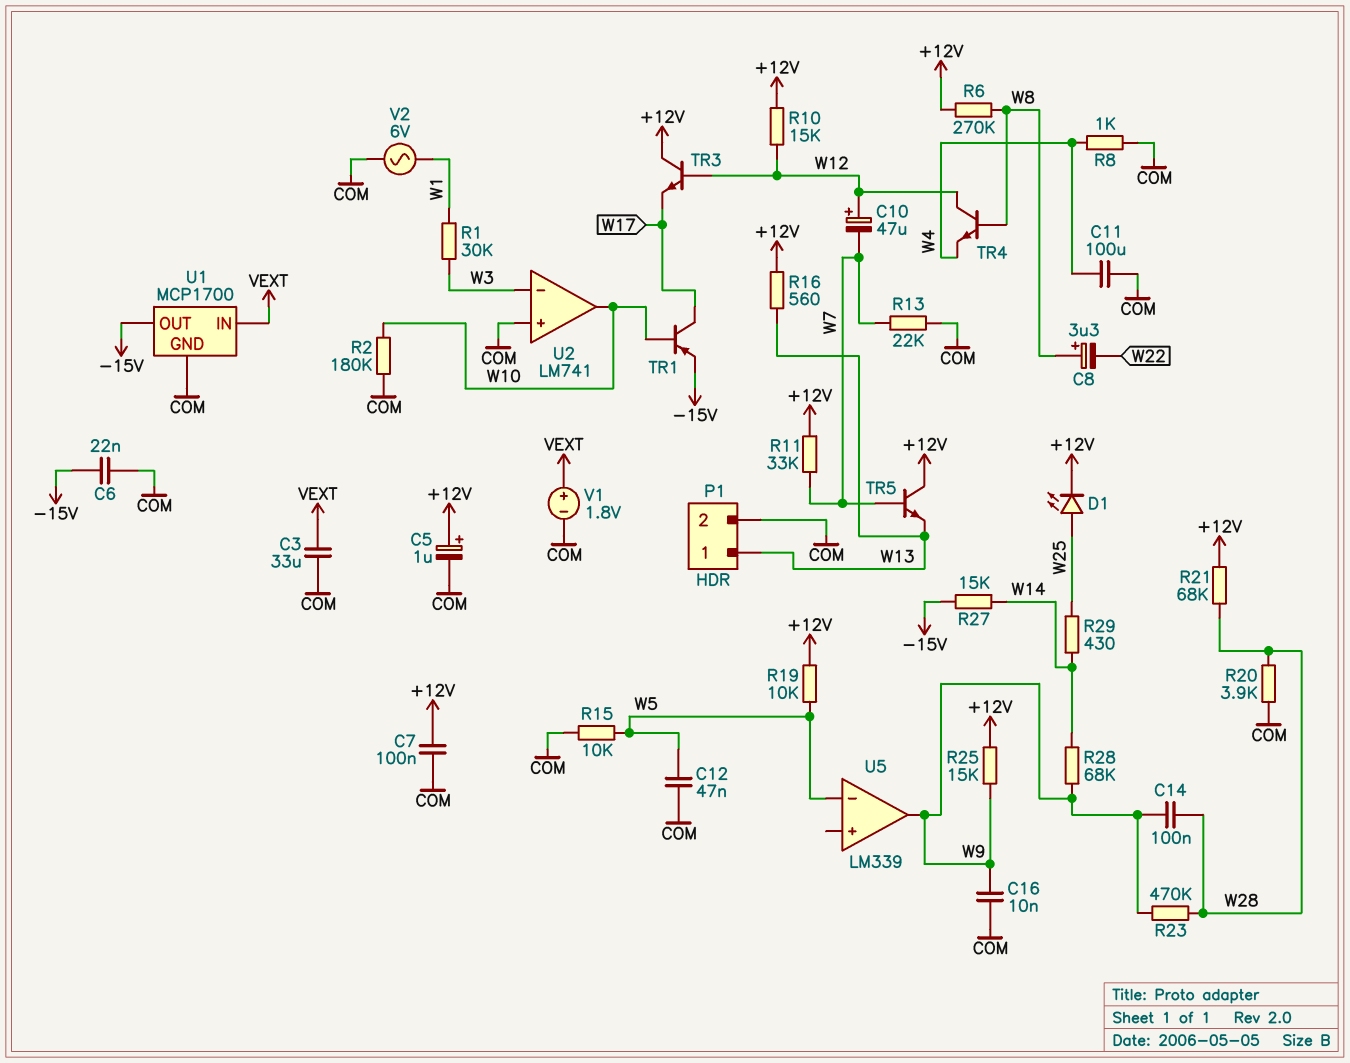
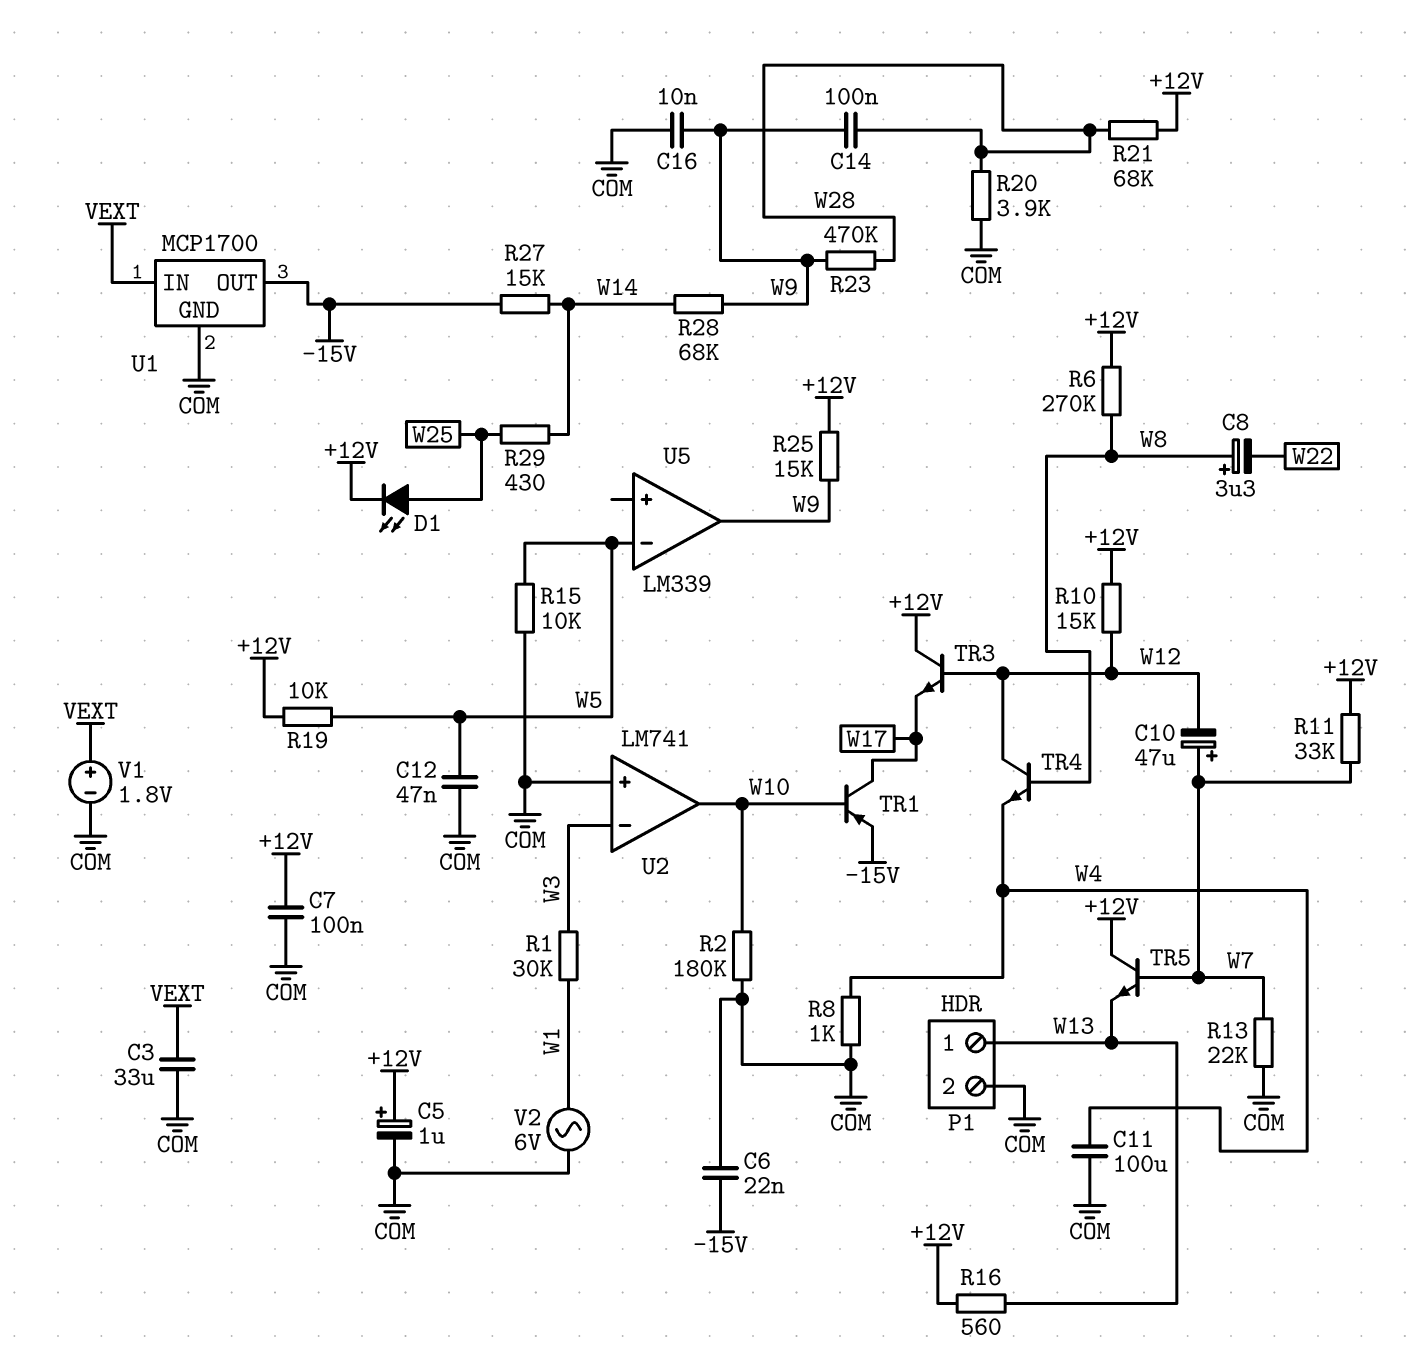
C10: 47uF (plus W12, minus W7) -> 47uF (plus W7, minus W12)

